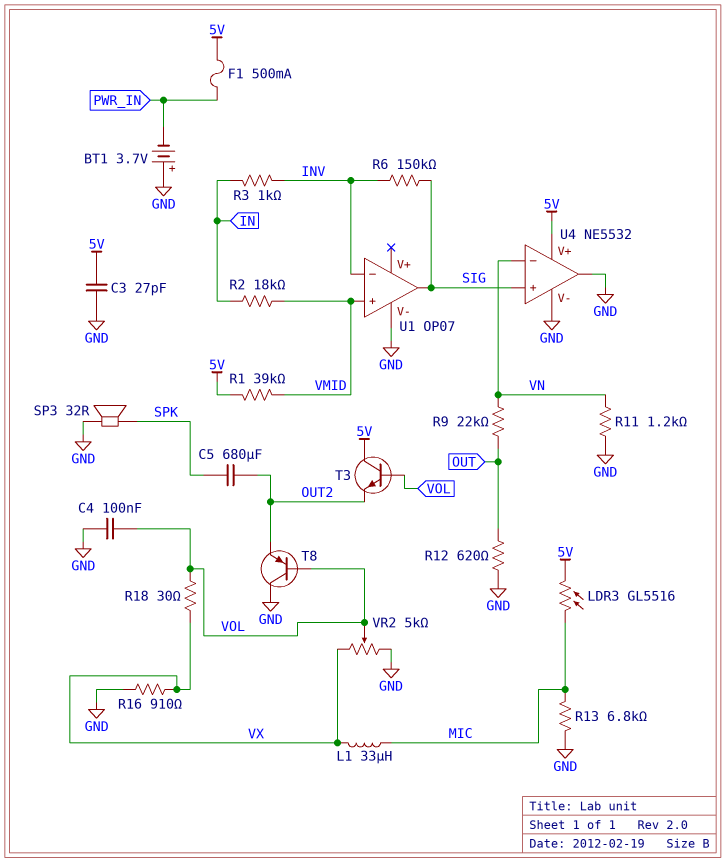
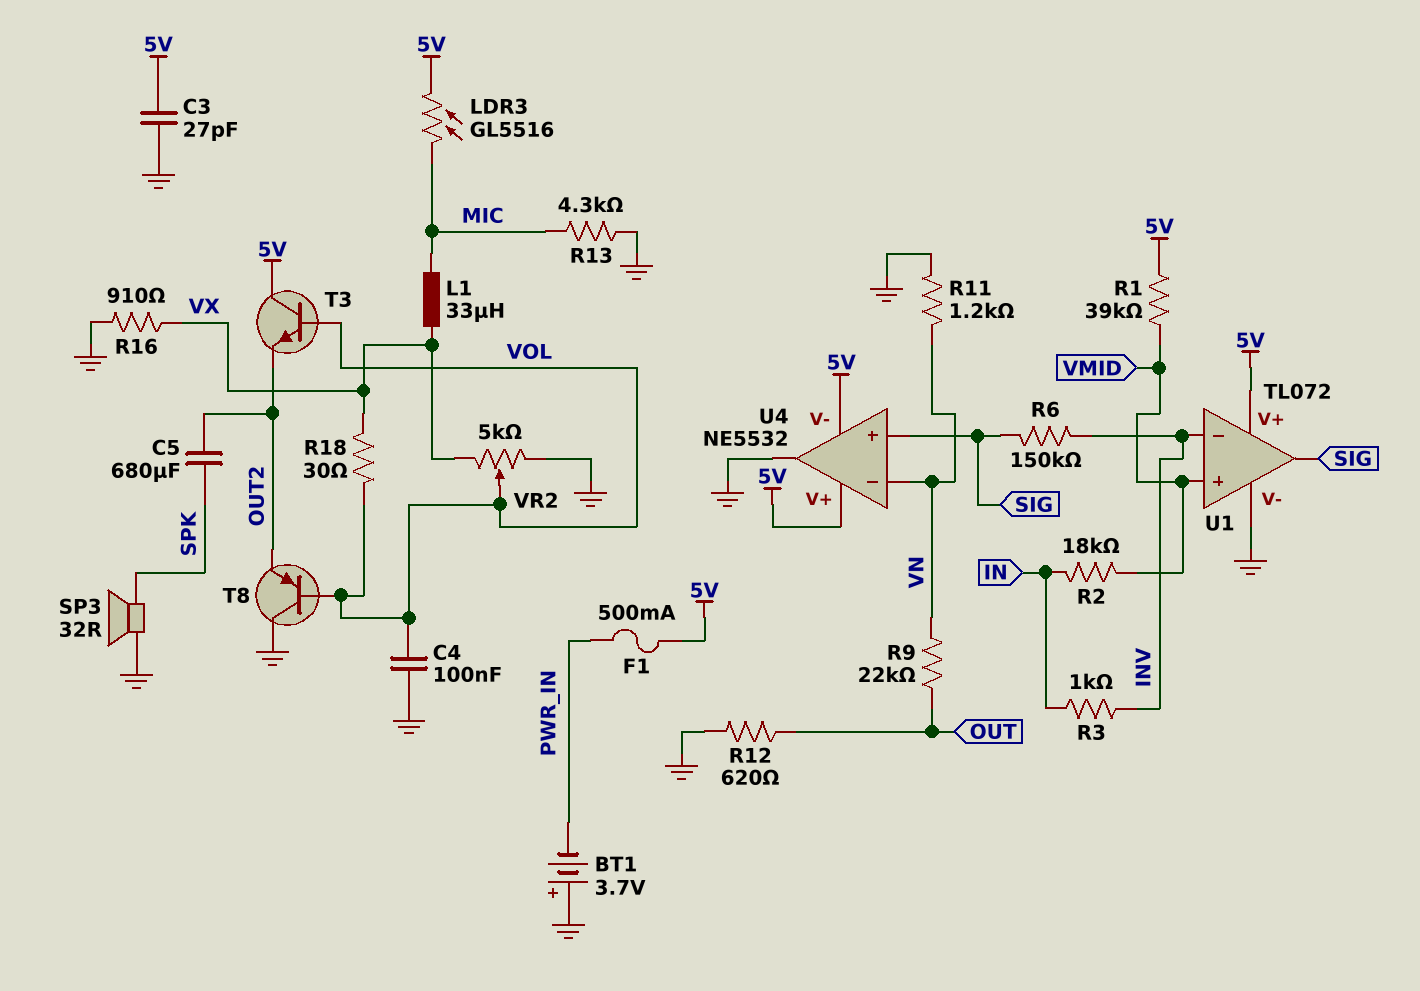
R13: 6.8k (GND, MIC) -> 4.3k (GND, MIC)
U1: OP07 -> TL072
U1 pin V+: none -> 5V
U4 pin V-: GND -> 5V

